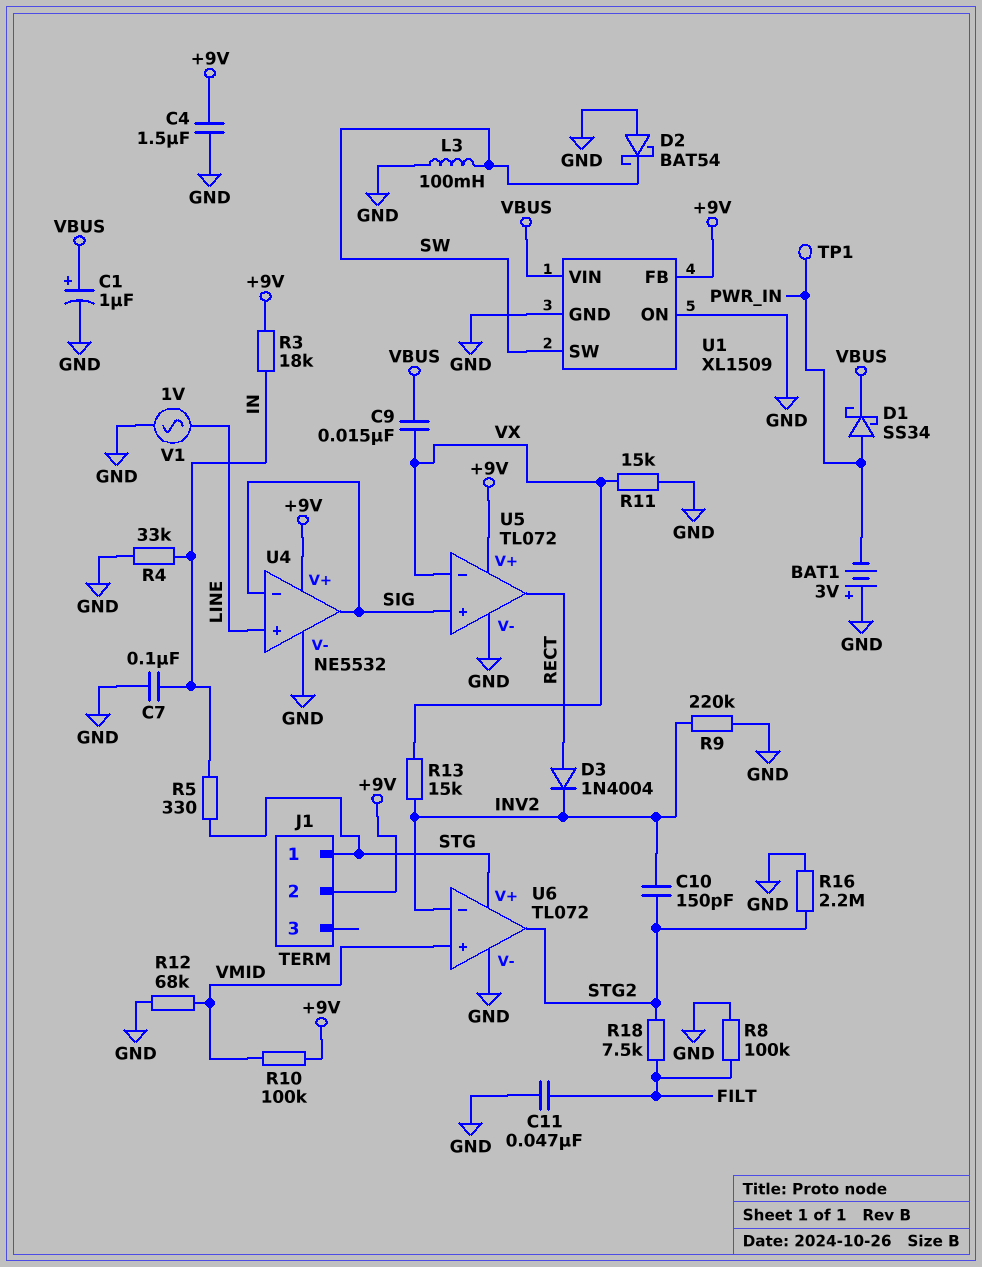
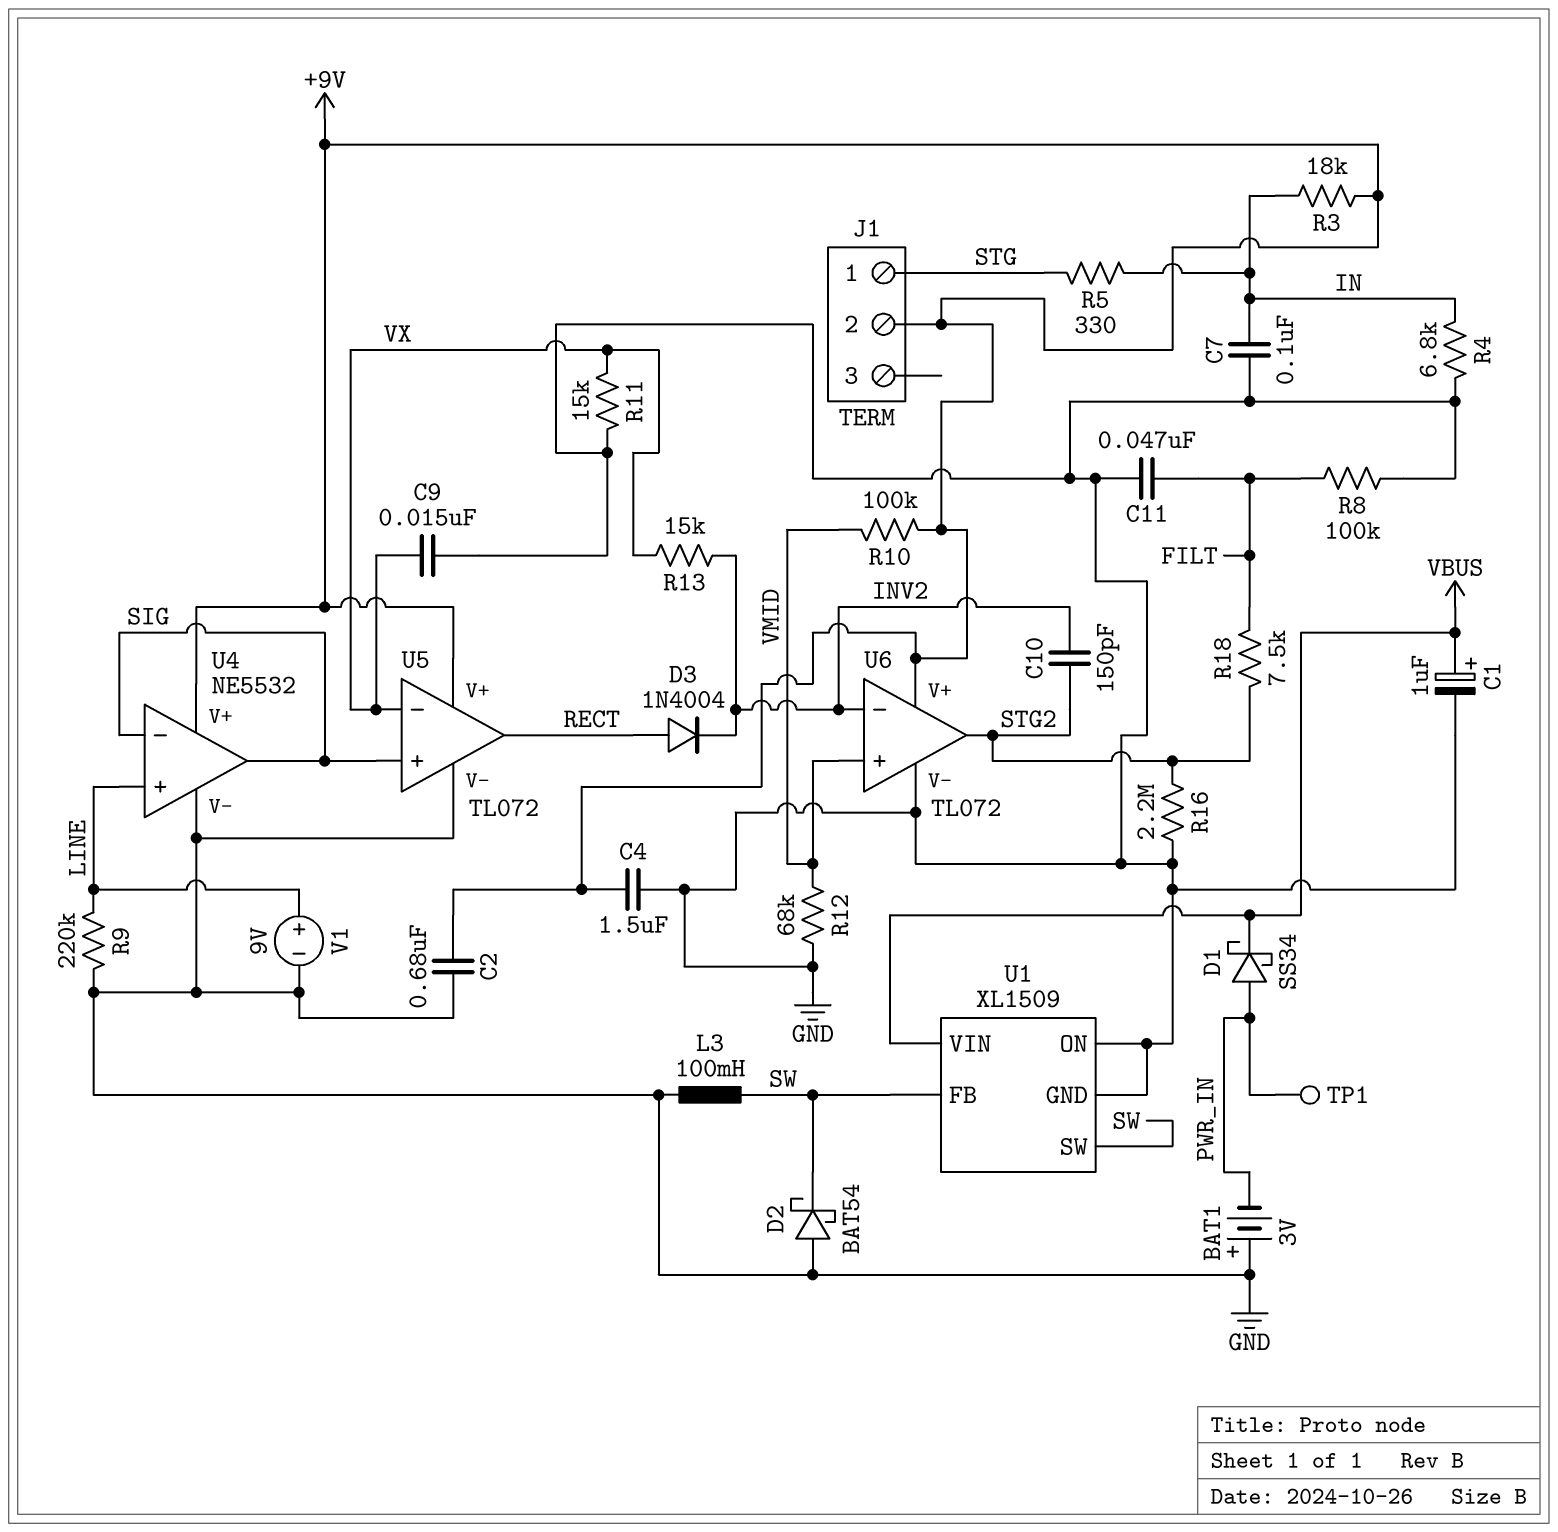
C2: none -> 680nF (+9V, GND)
C9: 15nF (VBUS, VX) -> 15nF (GND, VX)
R4: 33k (GND, IN) -> 6.8k (GND, IN)
R9: 220k (GND, INV2) -> 220k (GND, LINE)
U1 pin FB: +9V -> SW
U6 pin V+: STG -> +9V
V1: AC 1V (GND, LINE) -> 9V (plus LINE, minus GND)

